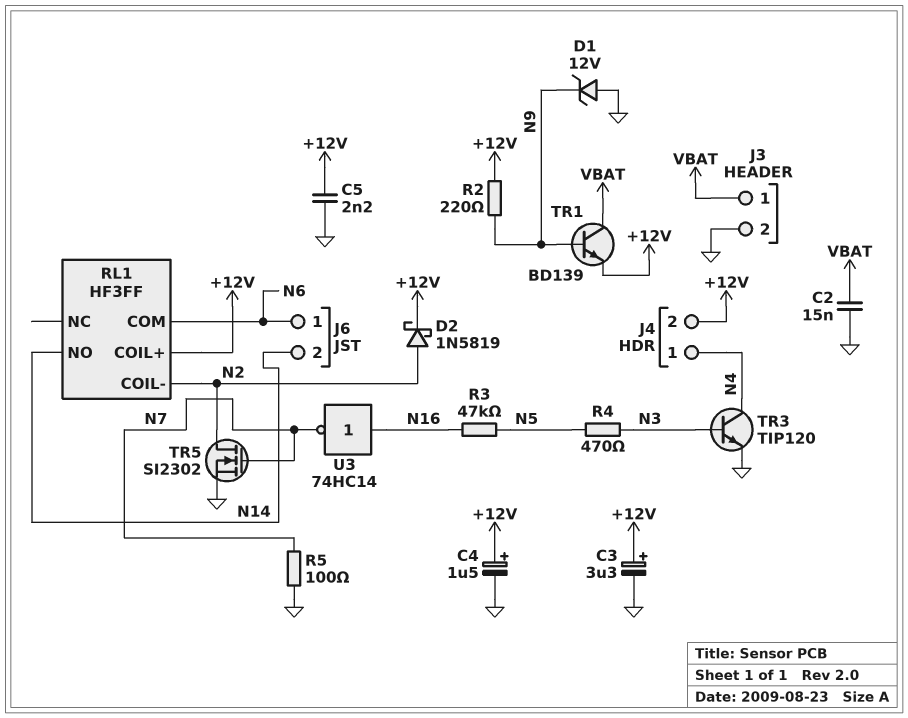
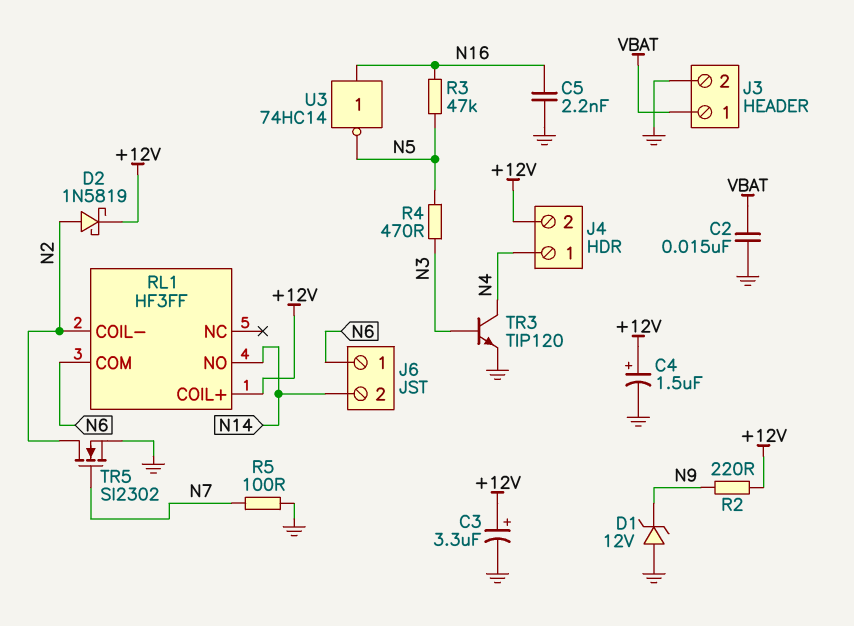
C5: 2.2nF (+12V, GND) -> 2.2nF (GND, N16)
TR1: NPN BD139 (B N9, C VBAT, E +12V) -> none
U3: NOT 74HC14 (in N16, out N7) -> NOT 74HC14 (in N16, out N5)

